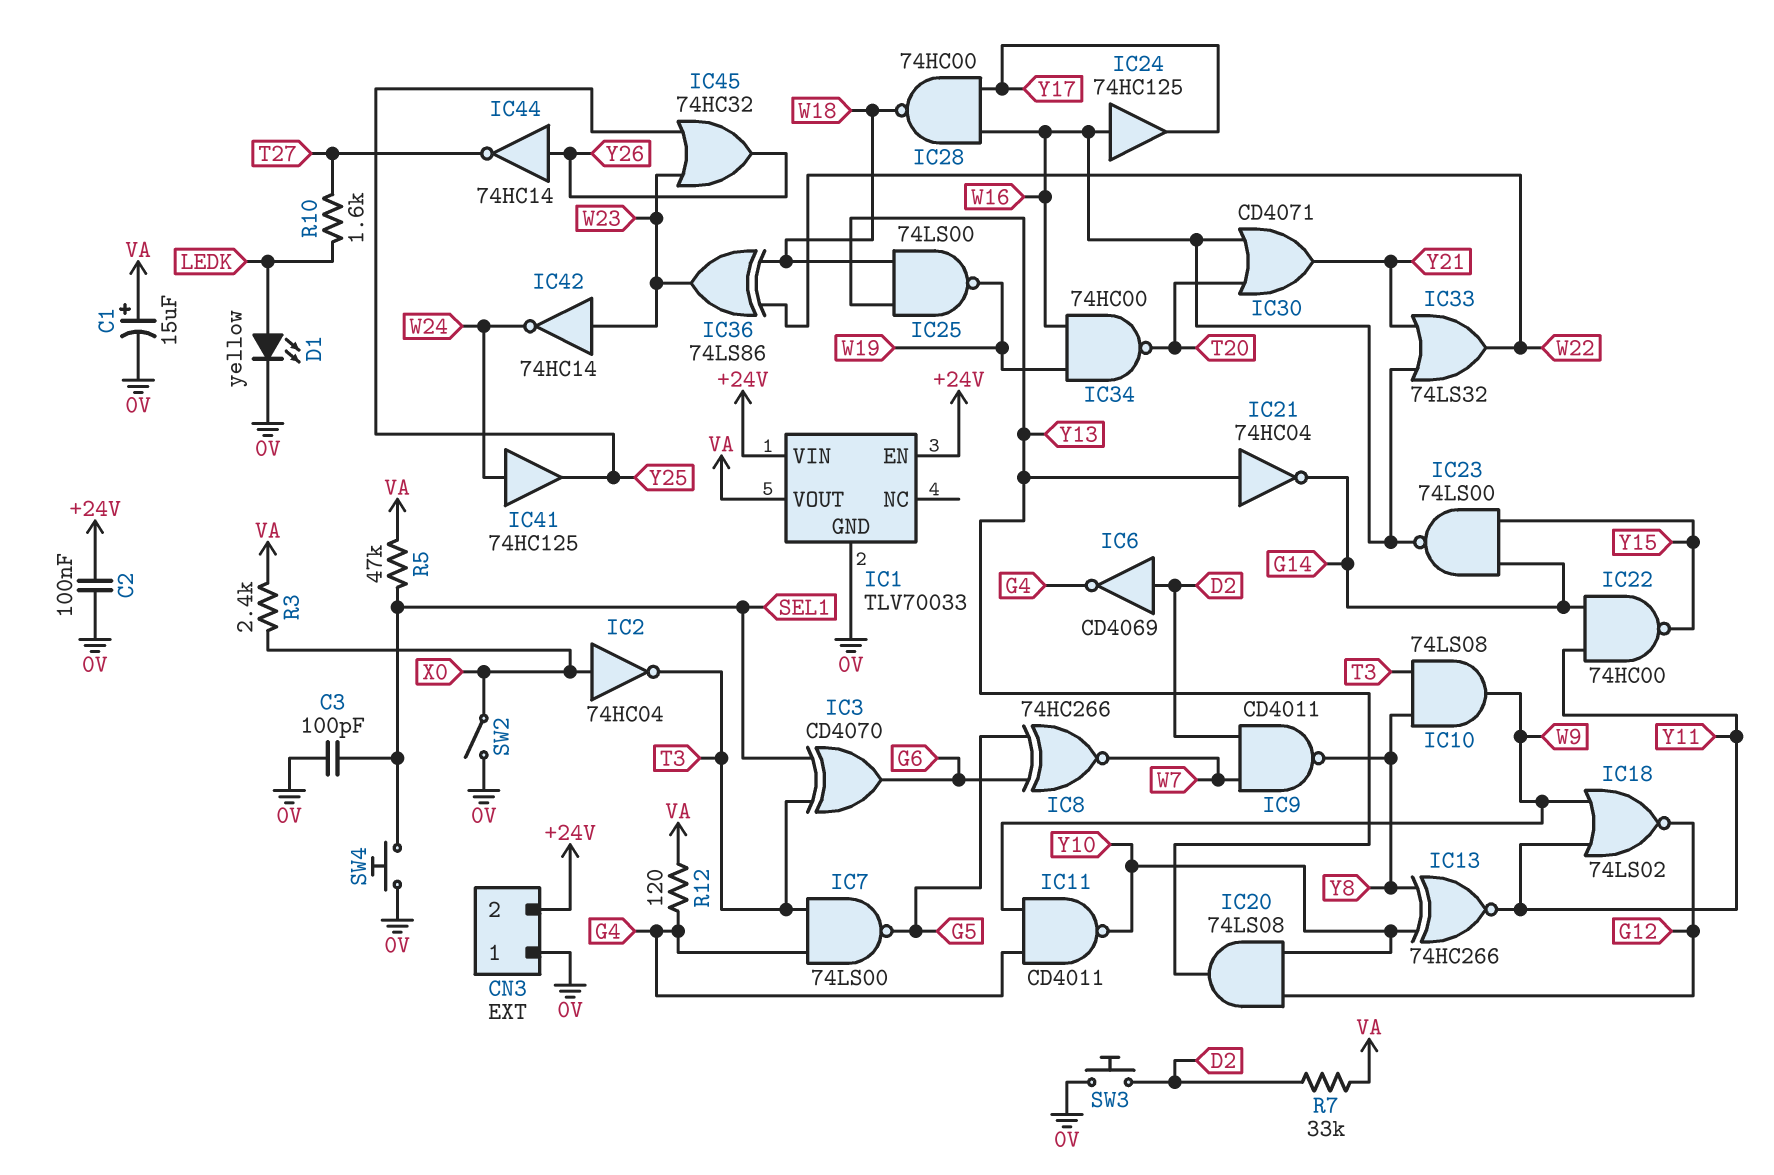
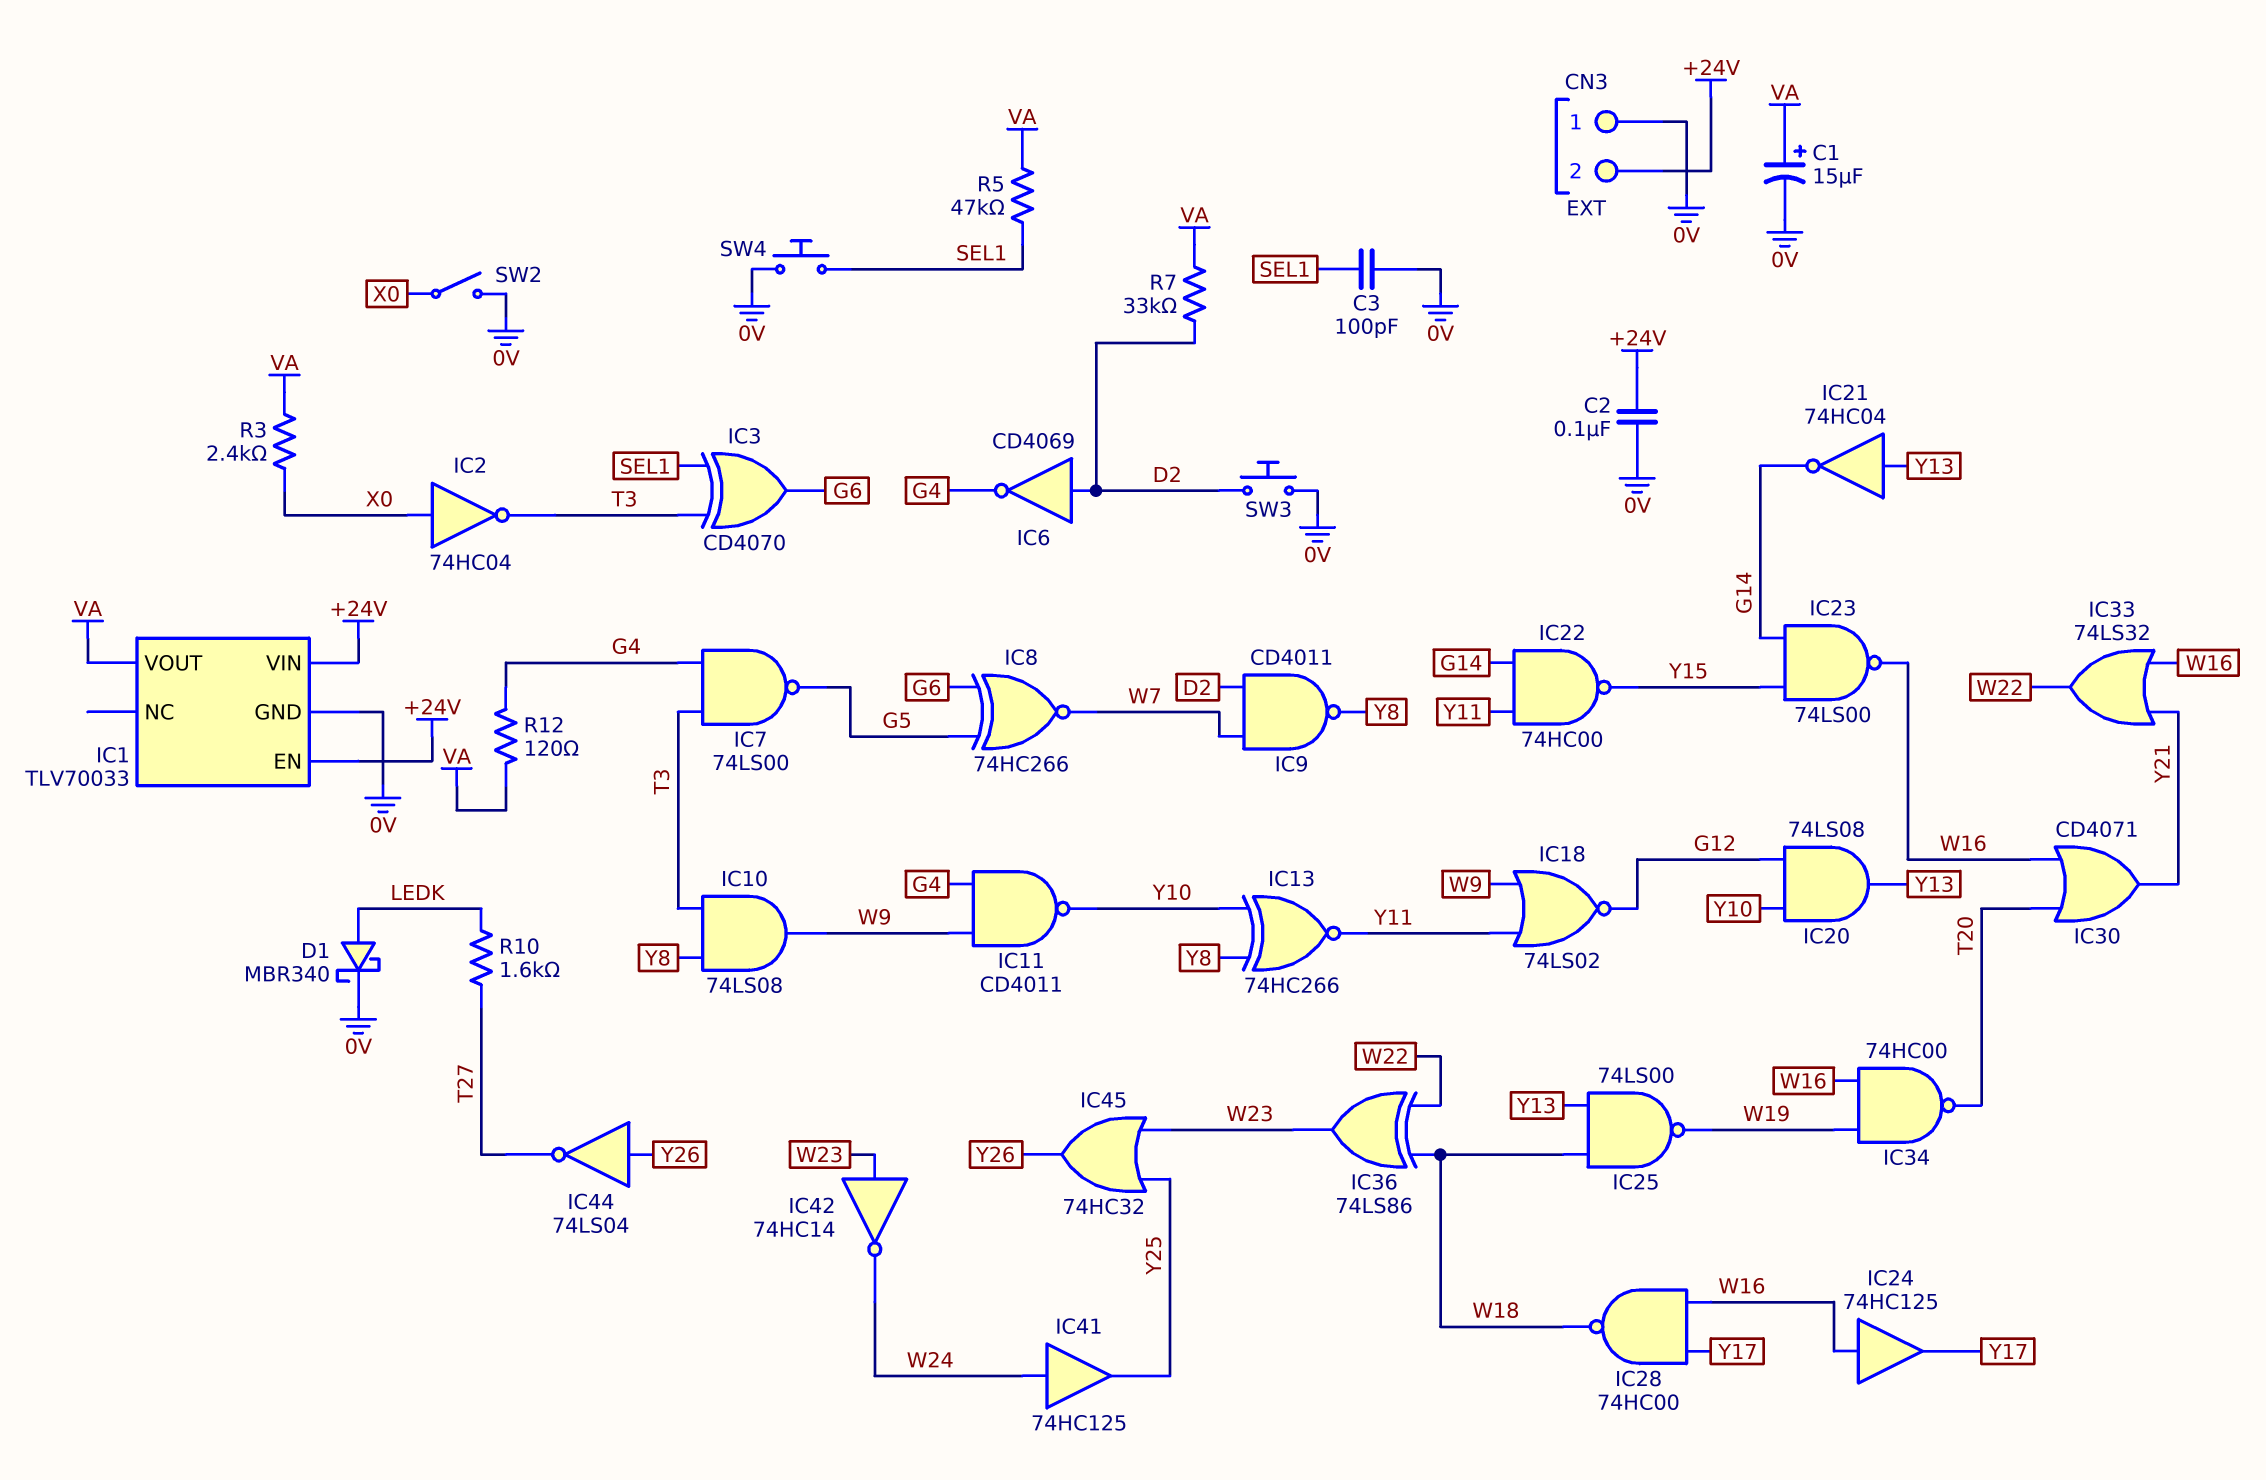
D1: LED yellow (A LEDK, K 0V) -> schottky MBR340 (A LEDK, K 0V)
IC44: NOT 74HC14 (in Y26, out T27) -> NOT 74LS04 (in Y26, out T27)

